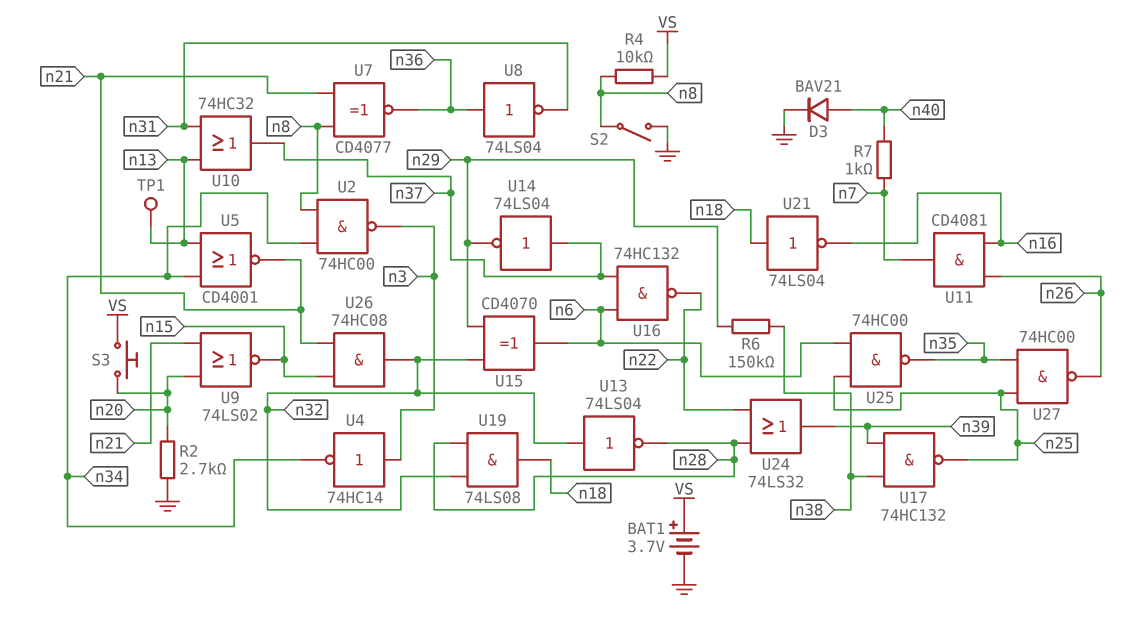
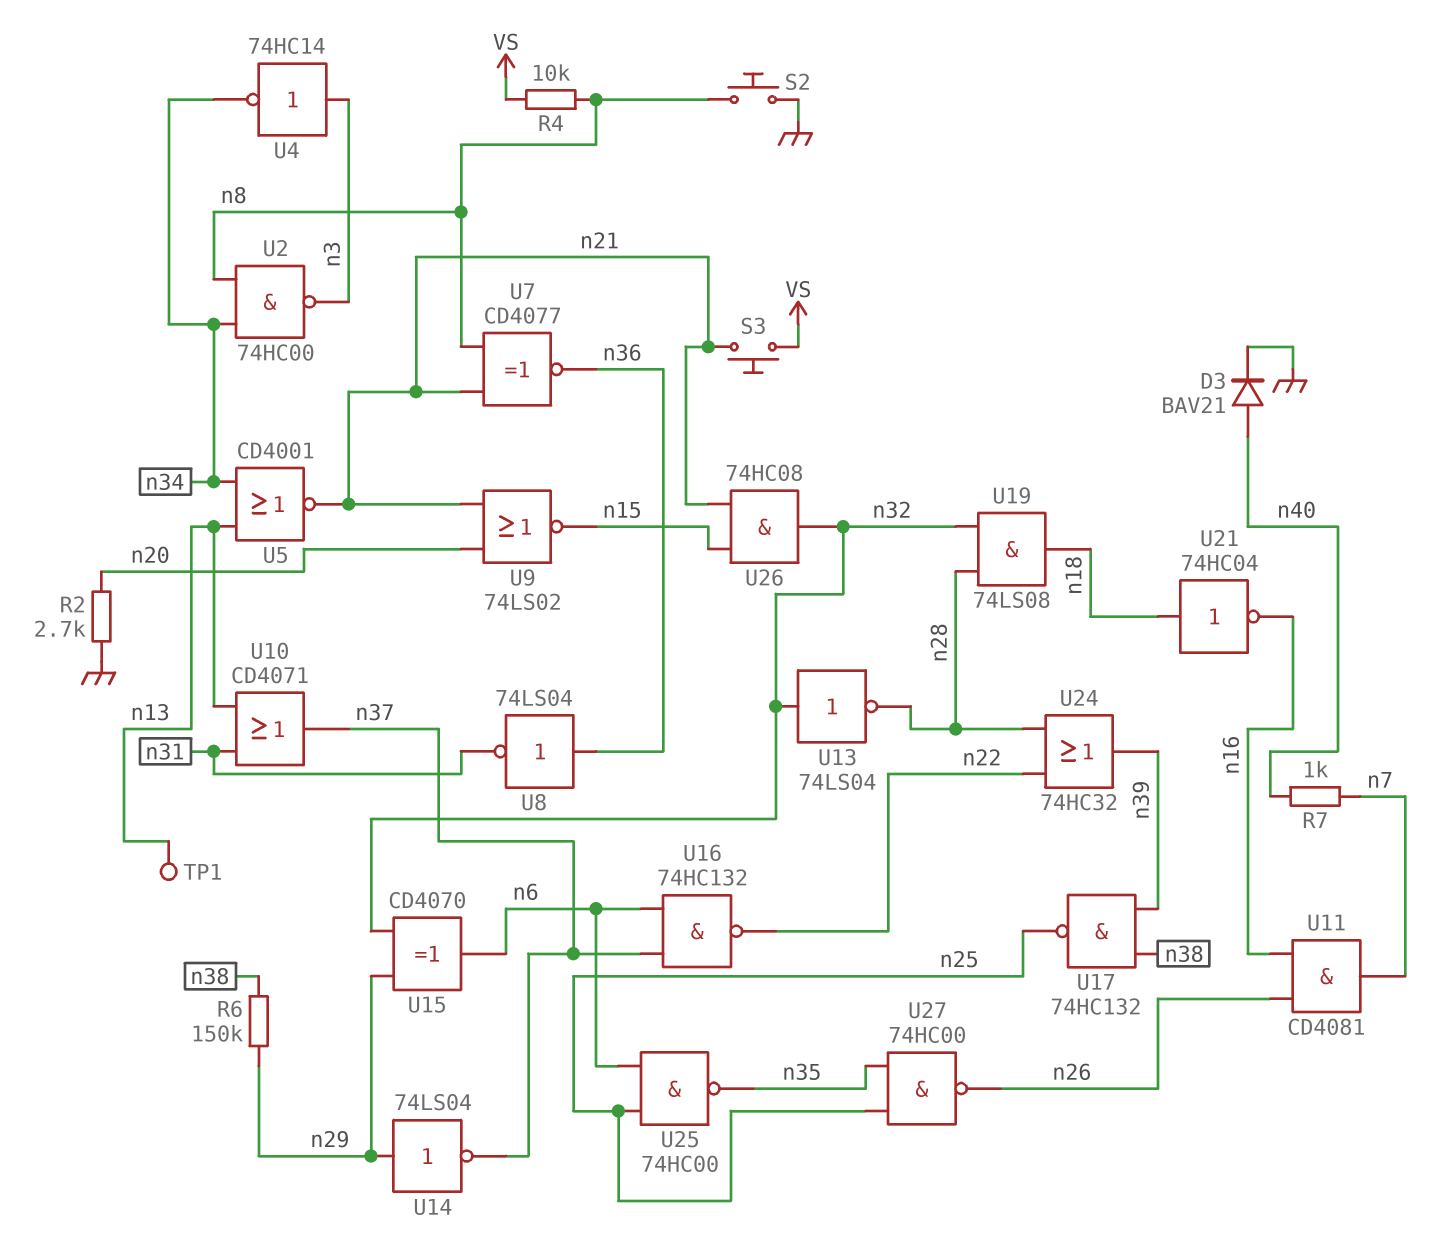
BAT1: 3.7V (plus VS, minus GND) -> none
S2: switch (GND, n8) -> button (GND, n8)
S3: button (VS, n20) -> button (VS, n21)
U10: OR 74HC32 (in n13, in n31, out n37) -> OR CD4071 (in n13, in n31, out n37)
U14: NOT 74LS04 (in n37, out n29) -> NOT 74LS04 (in n29, out n37)
U21: NOT 74LS04 (in n18, out n16) -> NOT 74HC04 (in n18, out n16)
U24: OR 74LS32 (in n22, in n28, out n39) -> OR 74HC32 (in n22, in n28, out n39)

